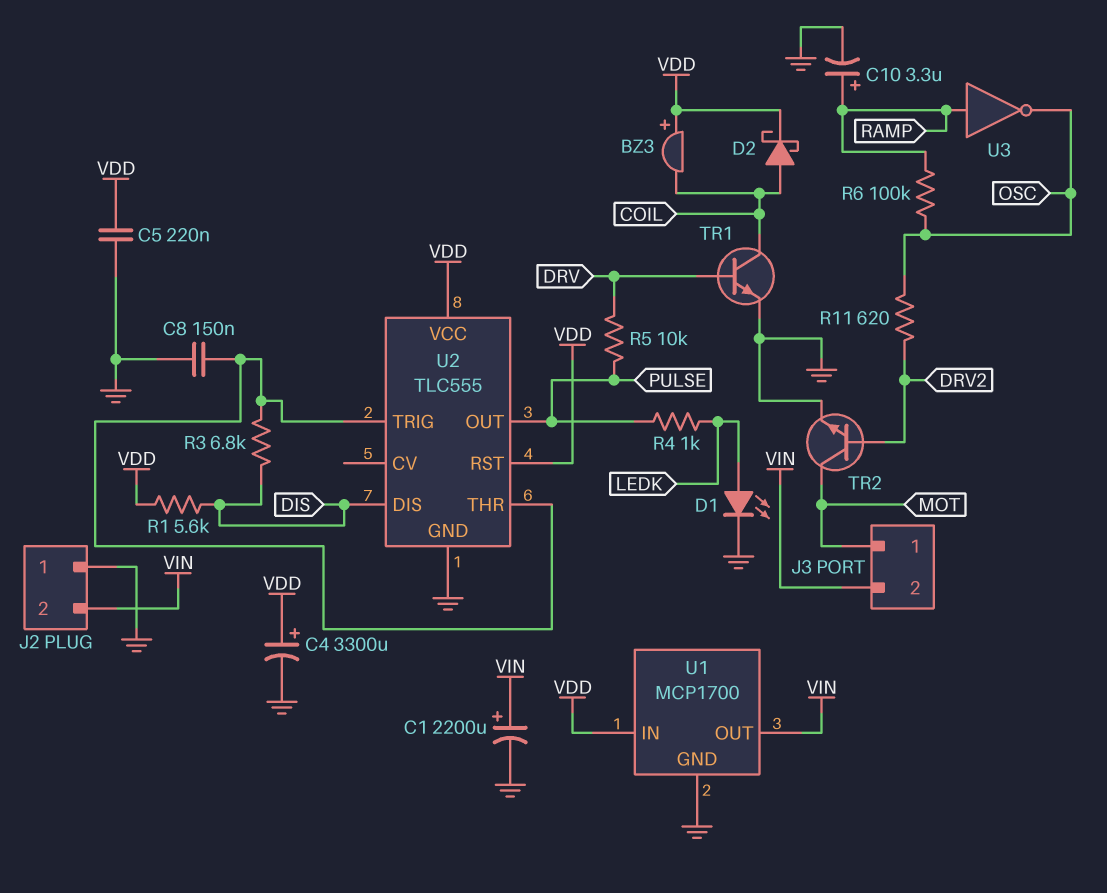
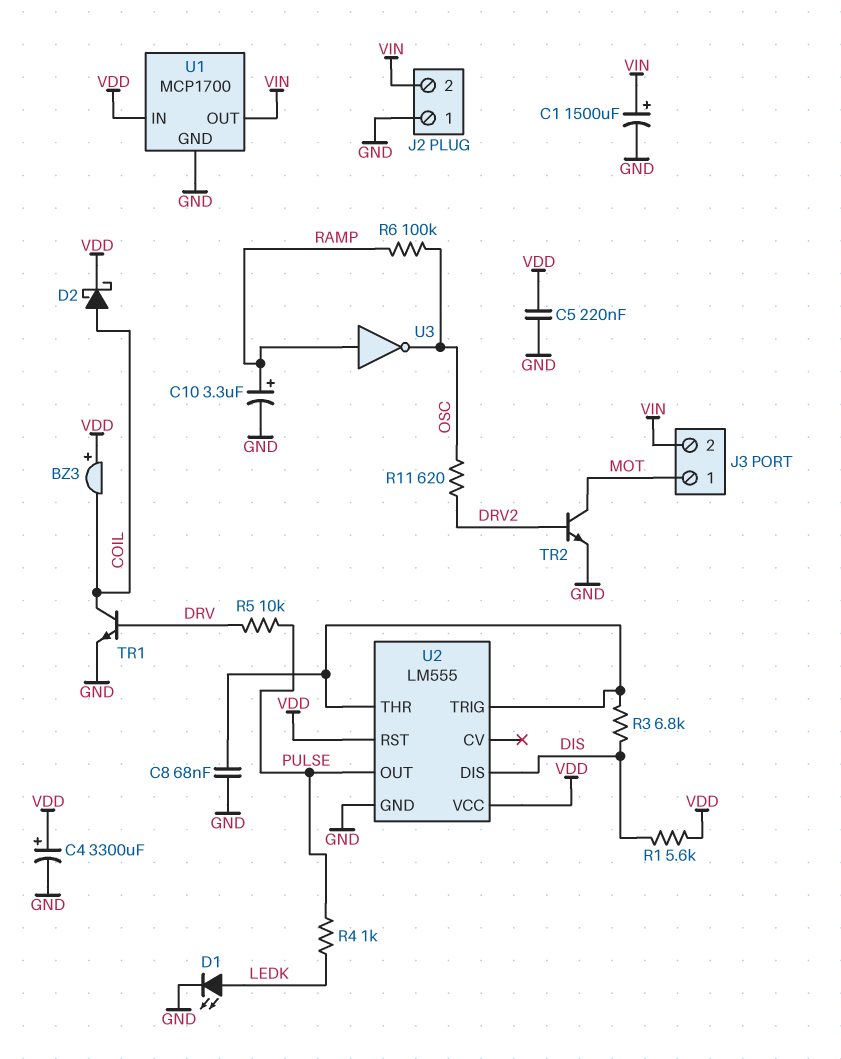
C1: 2200uF (plus VIN, minus GND) -> 1500uF (plus VIN, minus GND)
C8: 150nF (GND, U2/THR) -> 68nF (GND, U2/THR)
U2: TLC555 -> LM555

